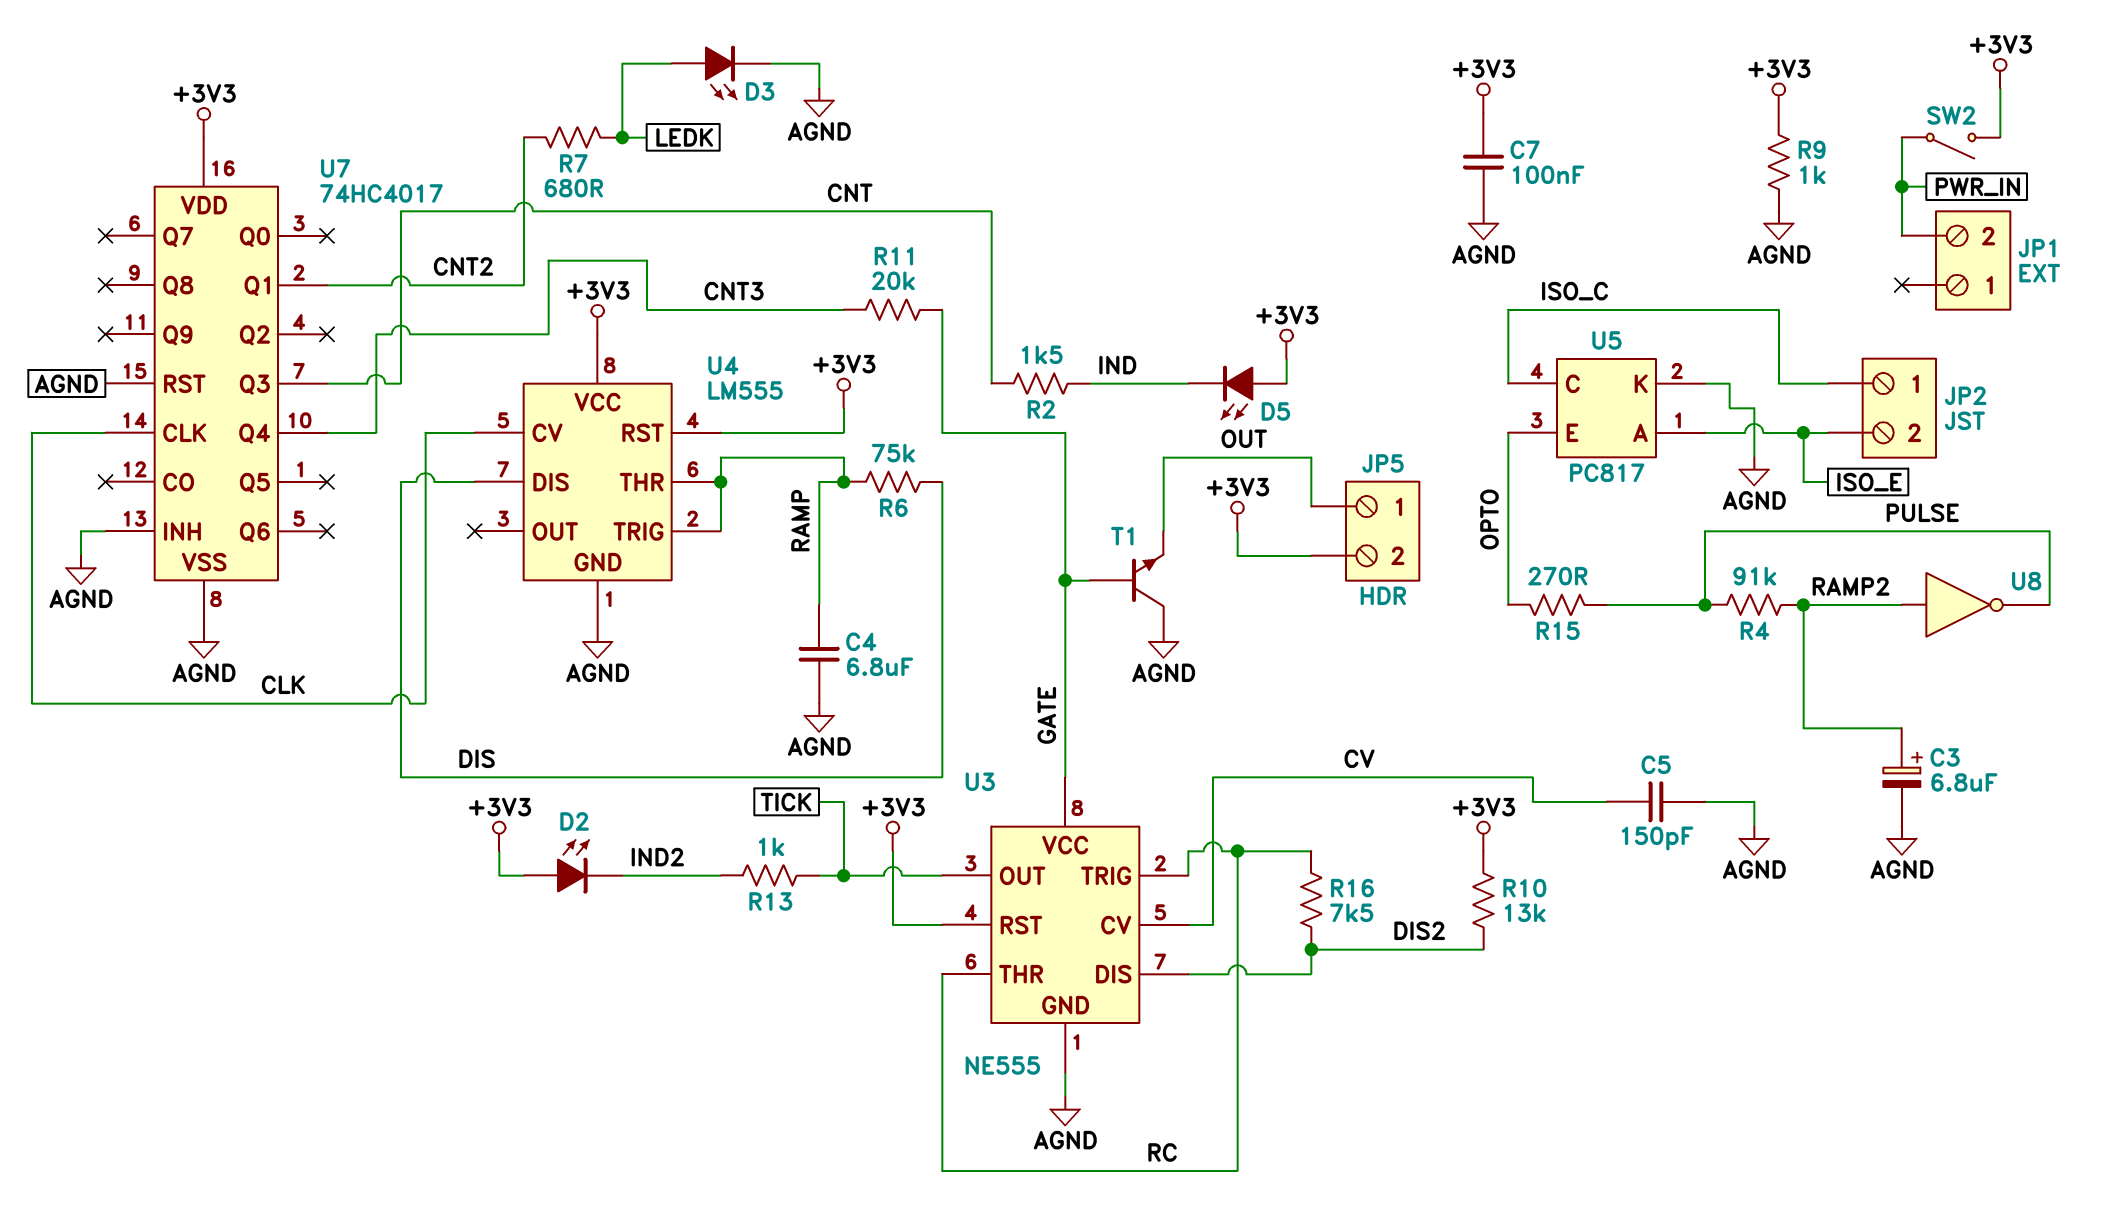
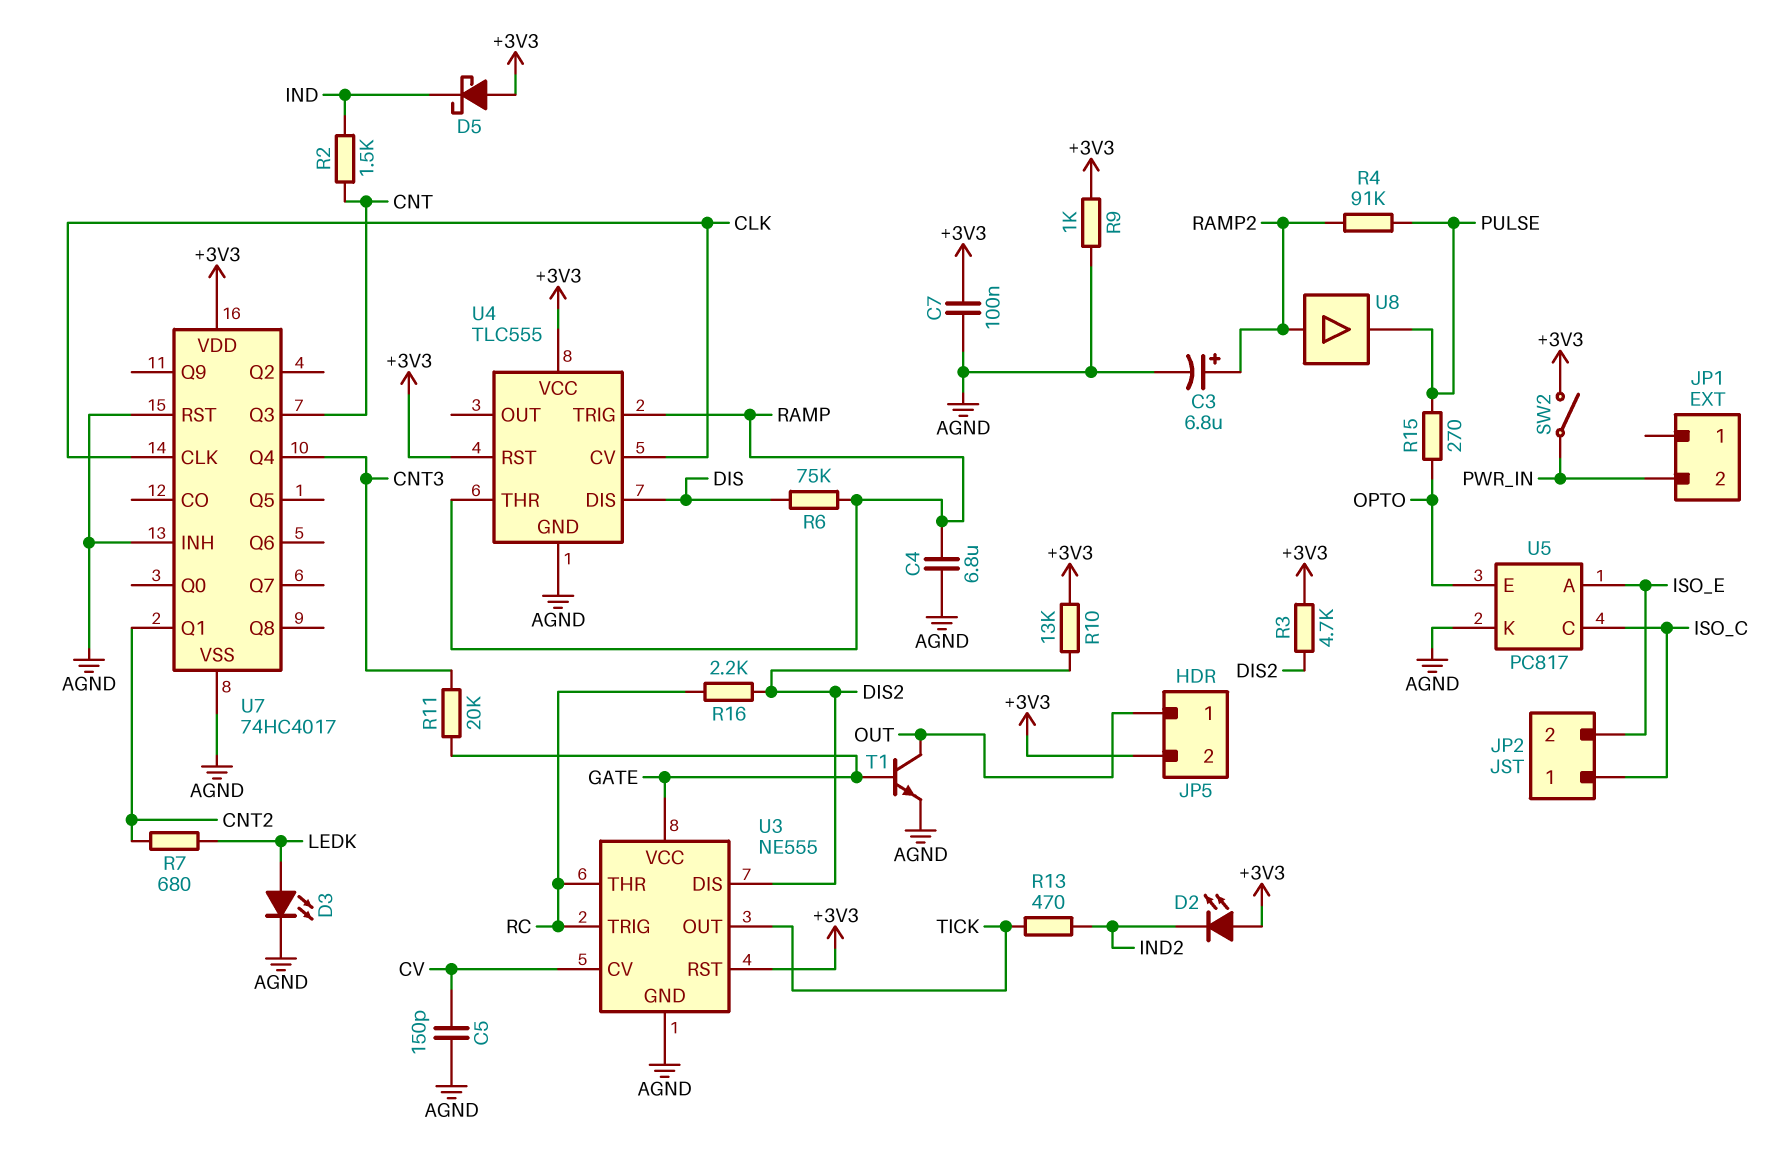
D5: LED (A +3V3, K IND) -> schottky (A +3V3, K IND)
R3: none -> 4.7k (+3V3, DIS2)
R13: 1k (IND2, TICK) -> 470 (IND2, TICK)
R16: 7.5k (DIS2, RC) -> 2.2k (DIS2, RC)
T1: NPN (B GATE, C AGND, E OUT) -> NPN (B GATE, C OUT, E AGND)
U4: LM555 -> TLC555
U8: NOT (in RAMP2, out PULSE) -> buffer (in RAMP2, out PULSE)

